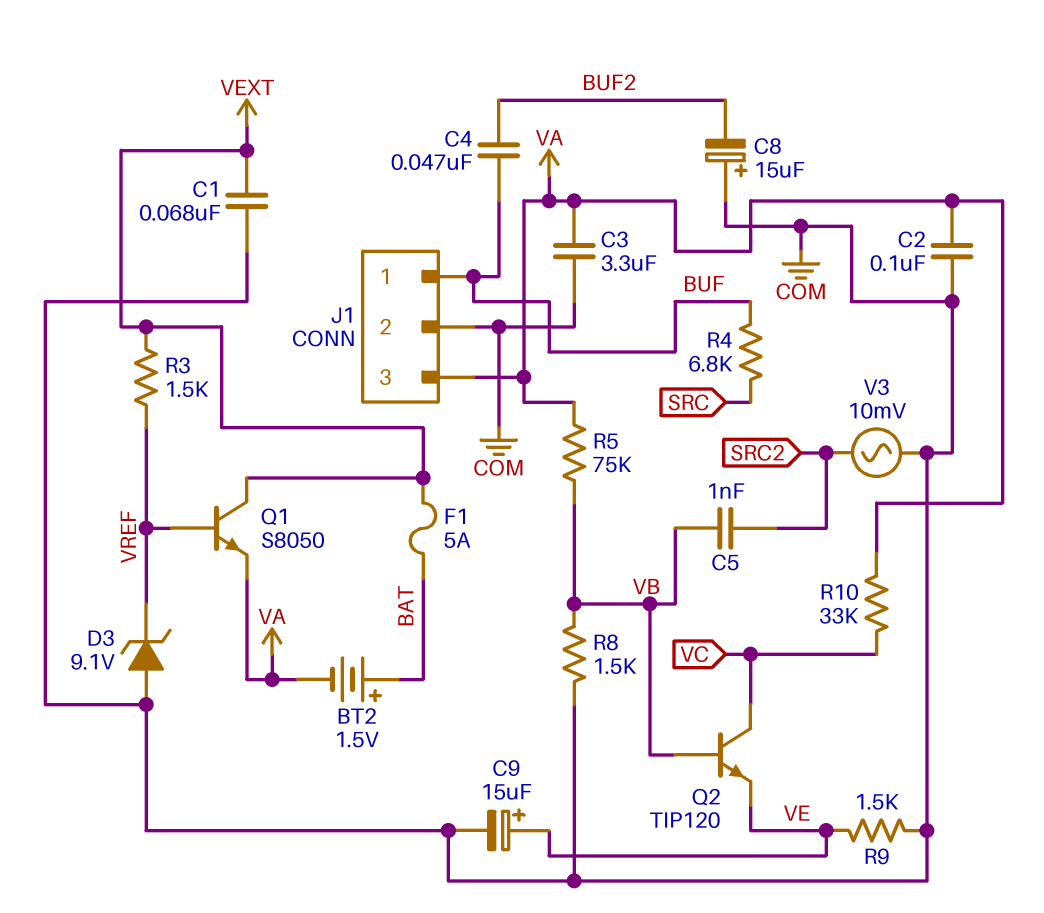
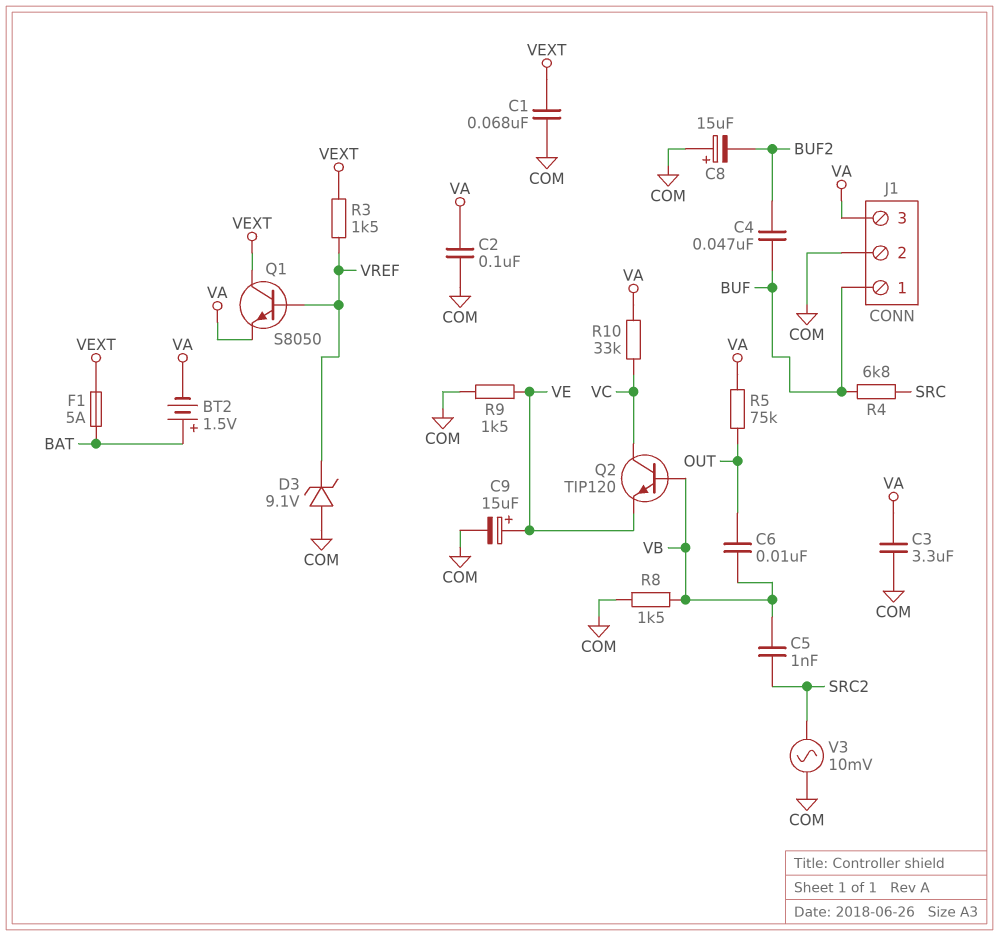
C6: none -> 10nF (OUT, VB)
R5: 75k (VA, VB) -> 75k (OUT, VA)

